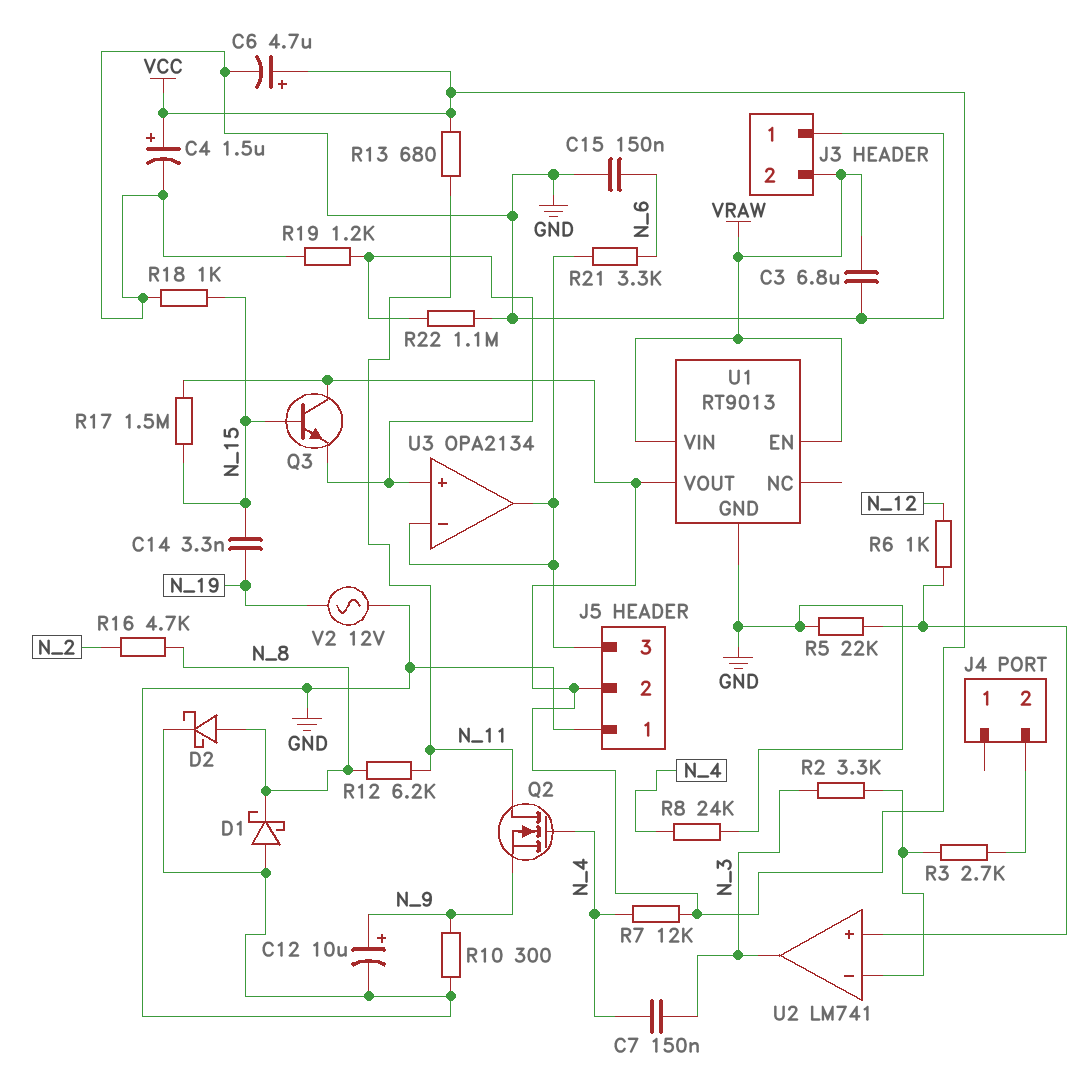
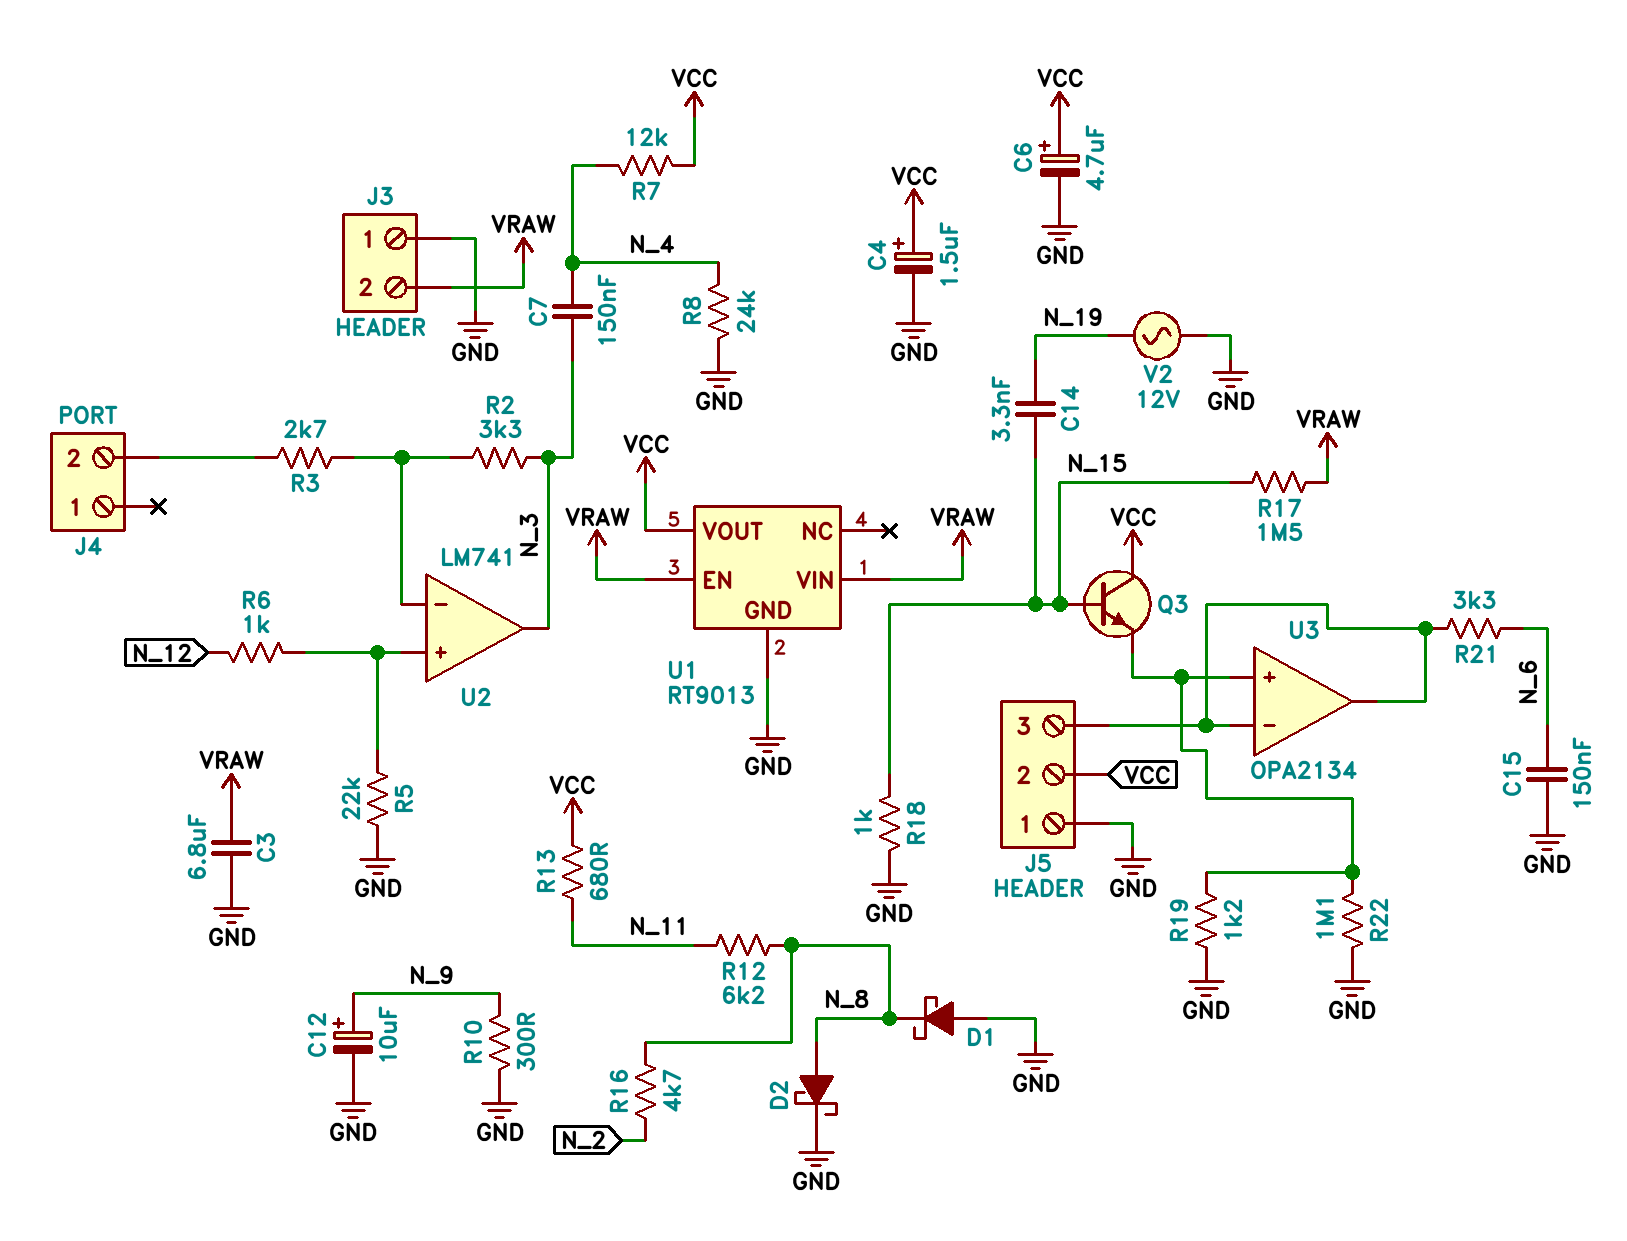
Q2: NMOS (G N_4, D N_11, S N_9) -> none
R17: 1.5M (N_15, VCC) -> 1.5M (N_15, VRAW)

